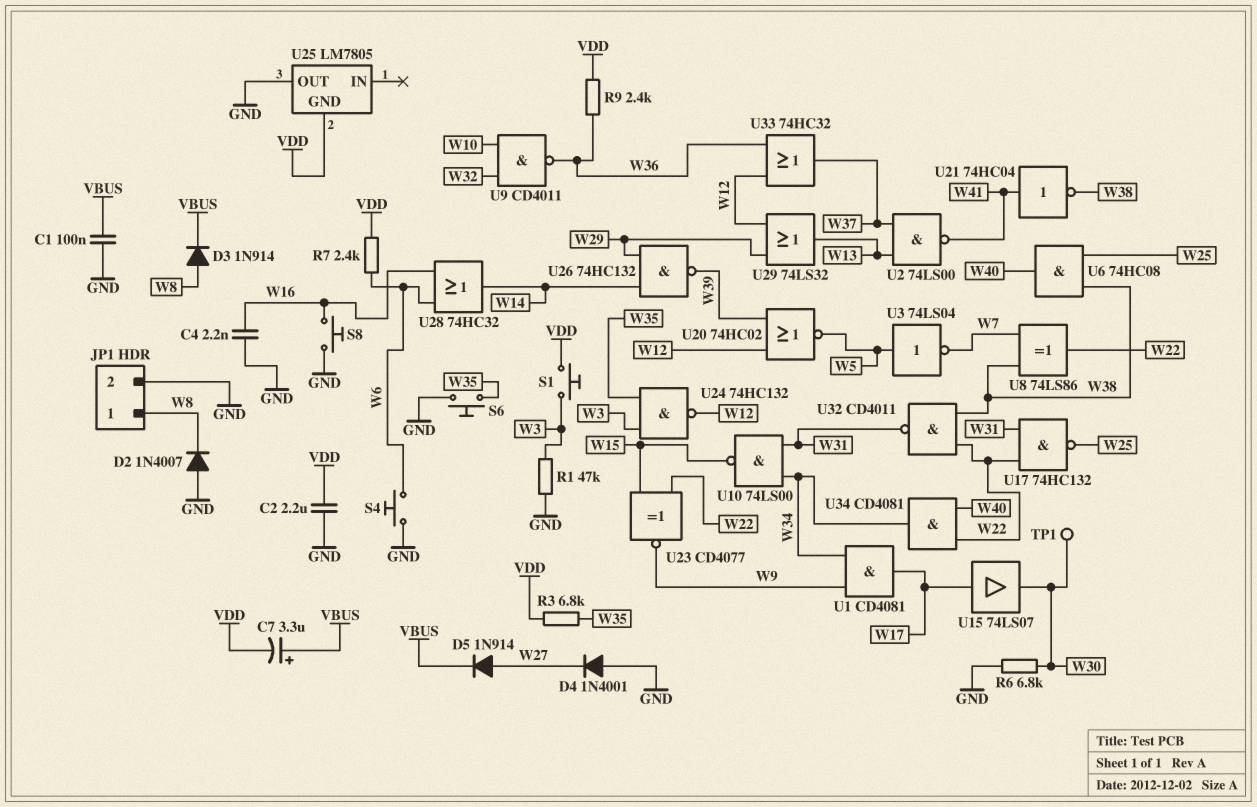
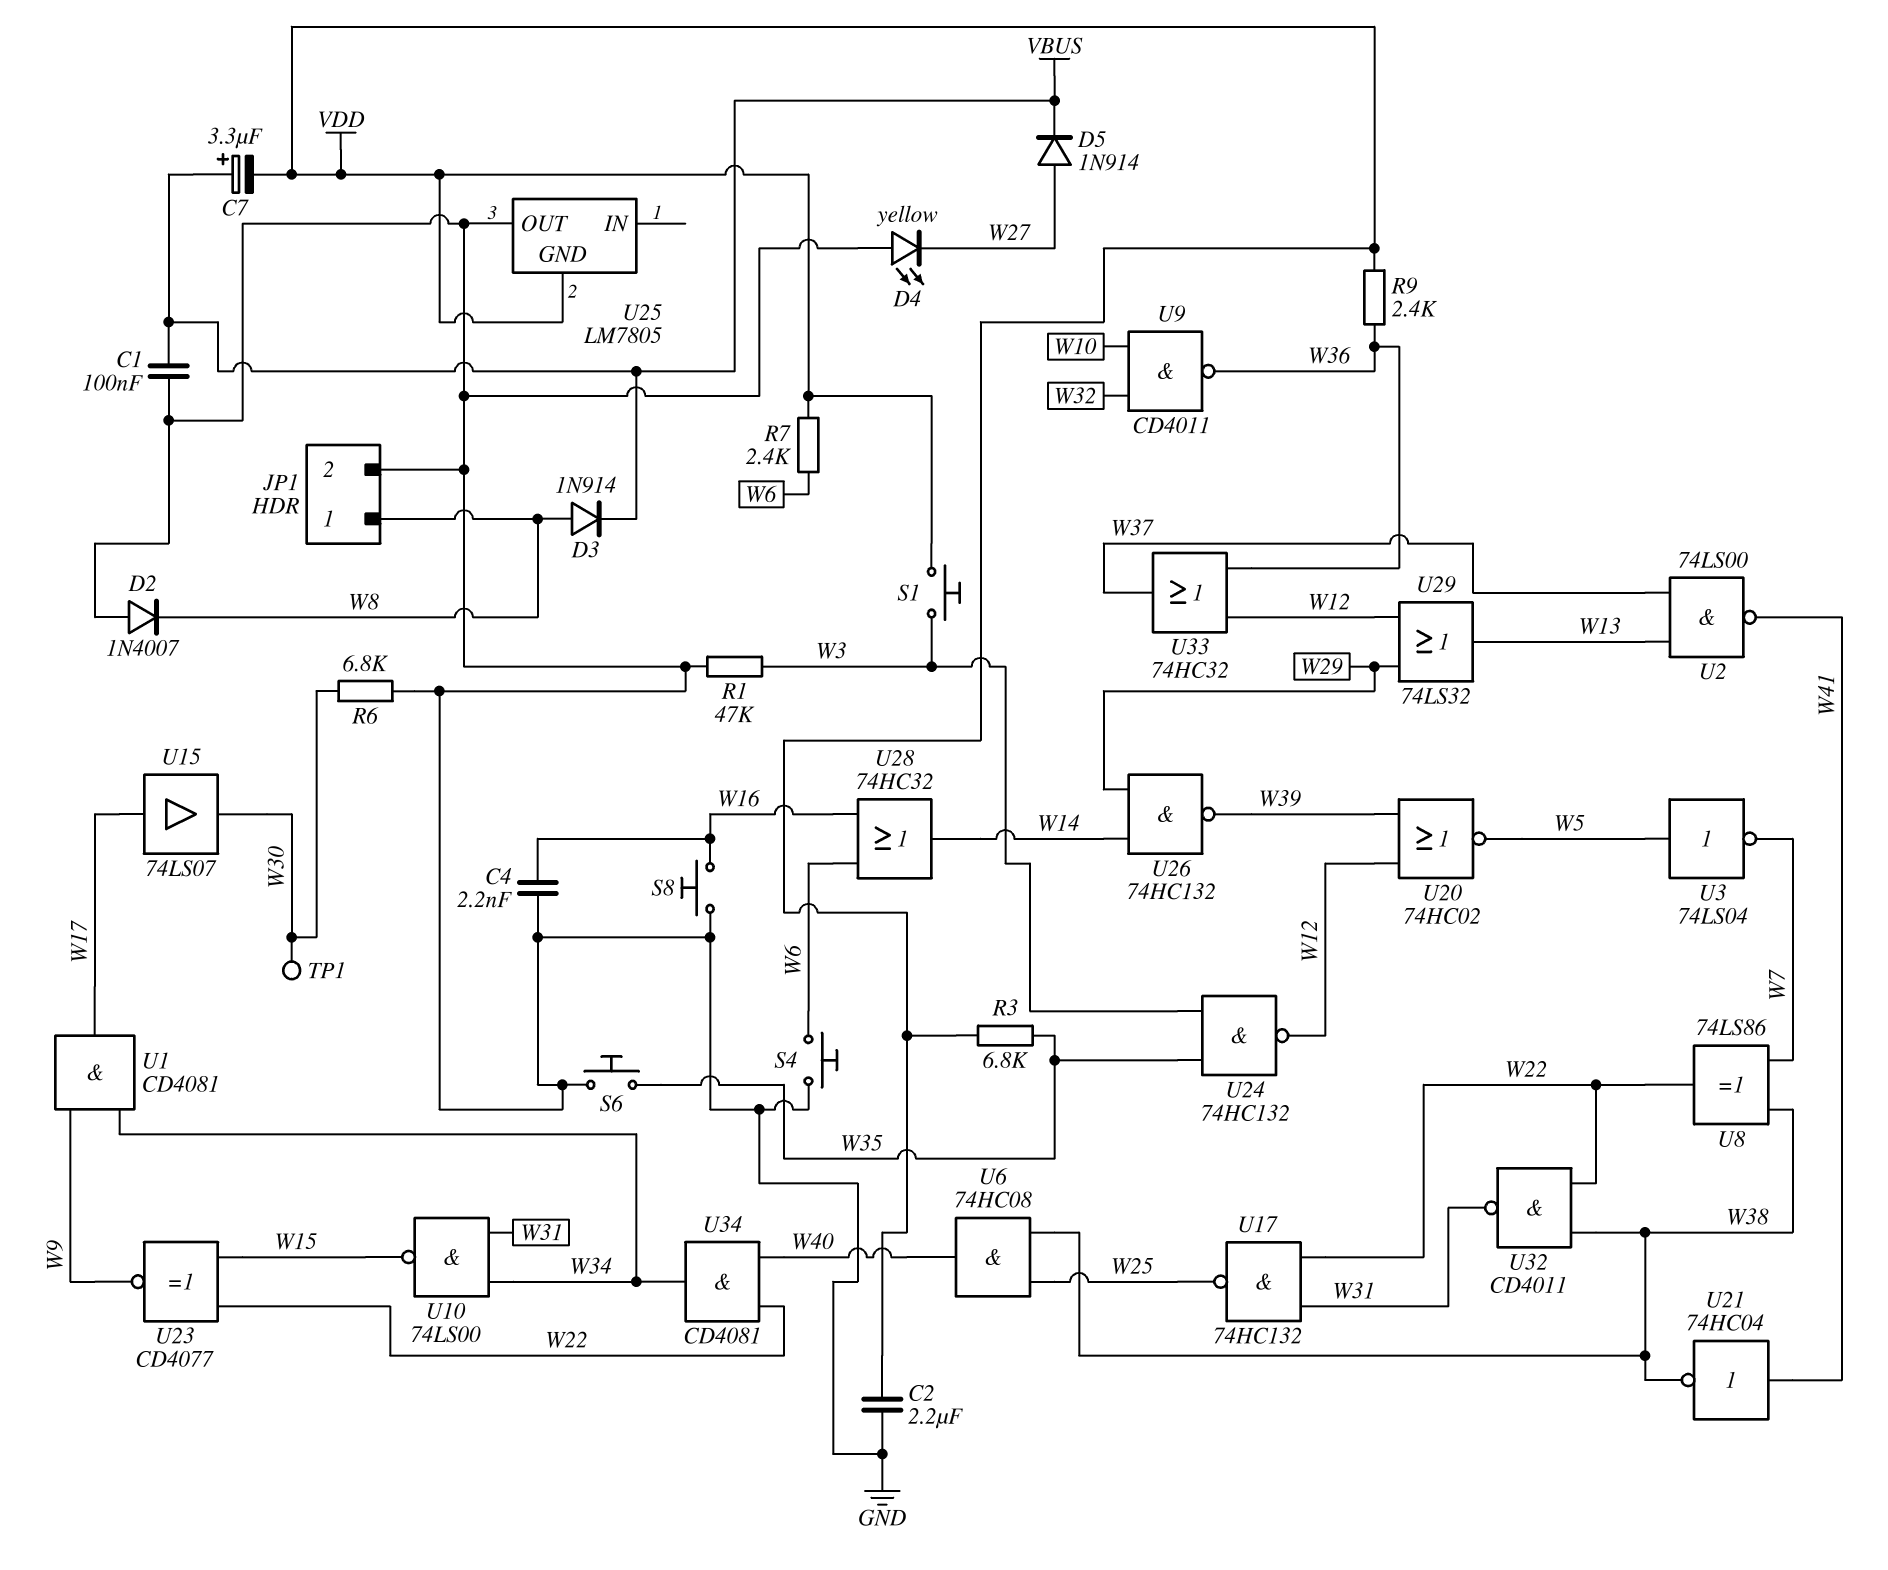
D4: diode 1N4001 (A GND, K W27) -> LED yellow (A GND, K W27)

